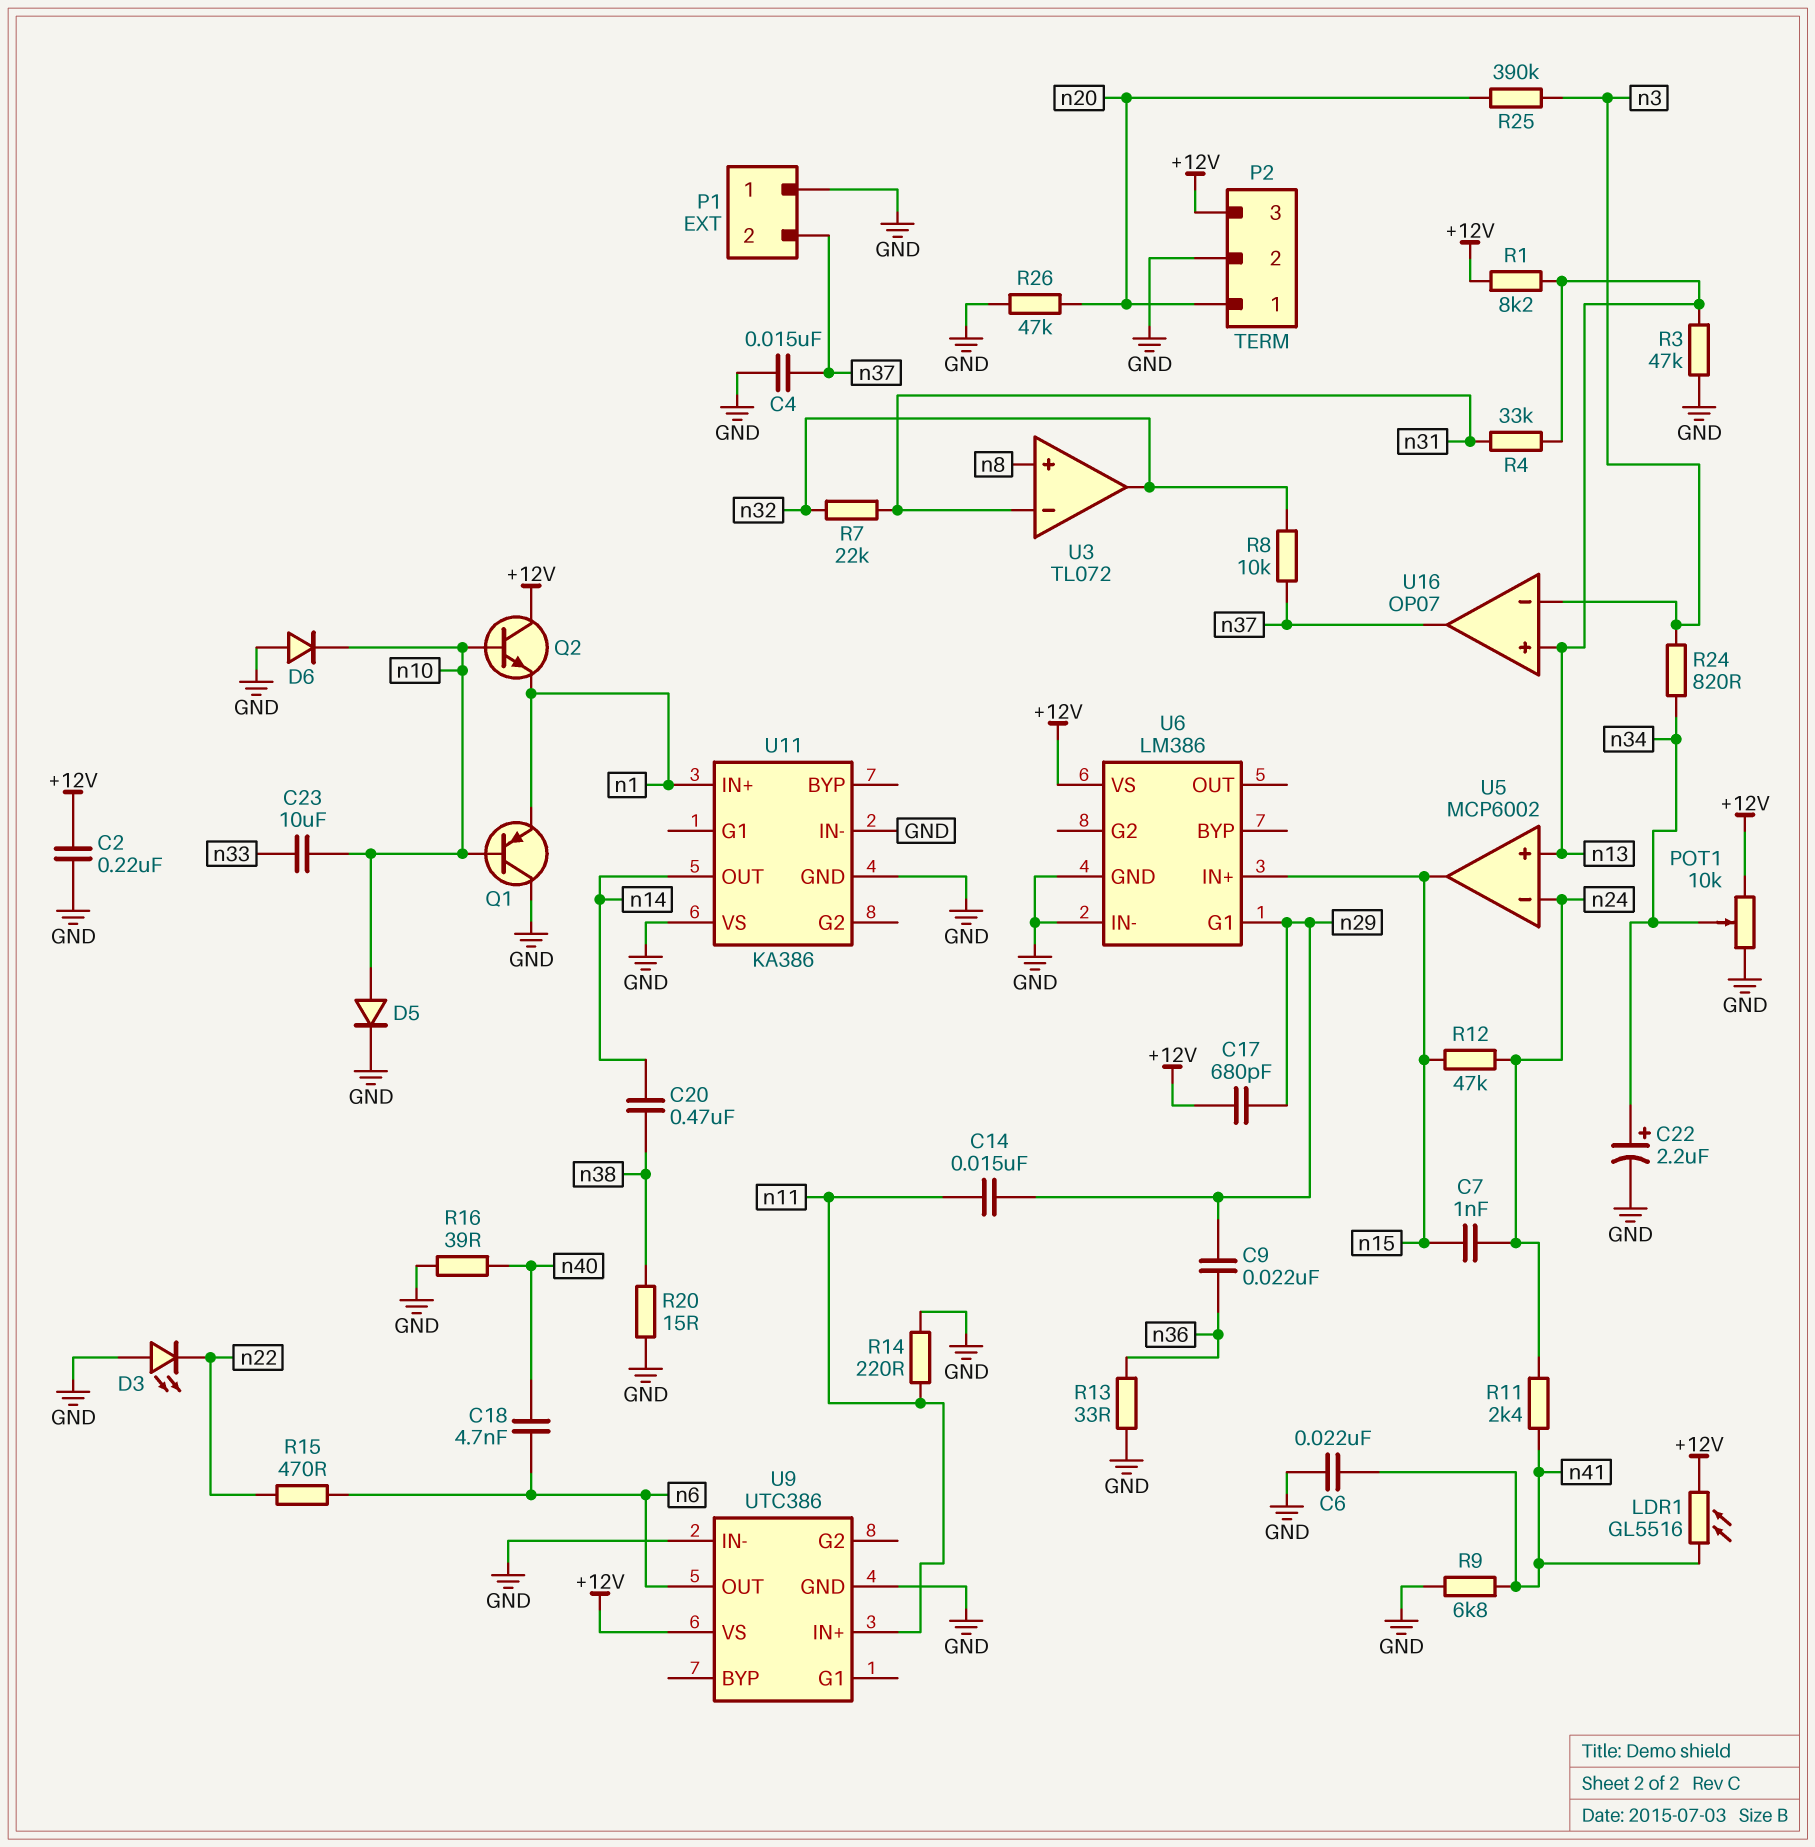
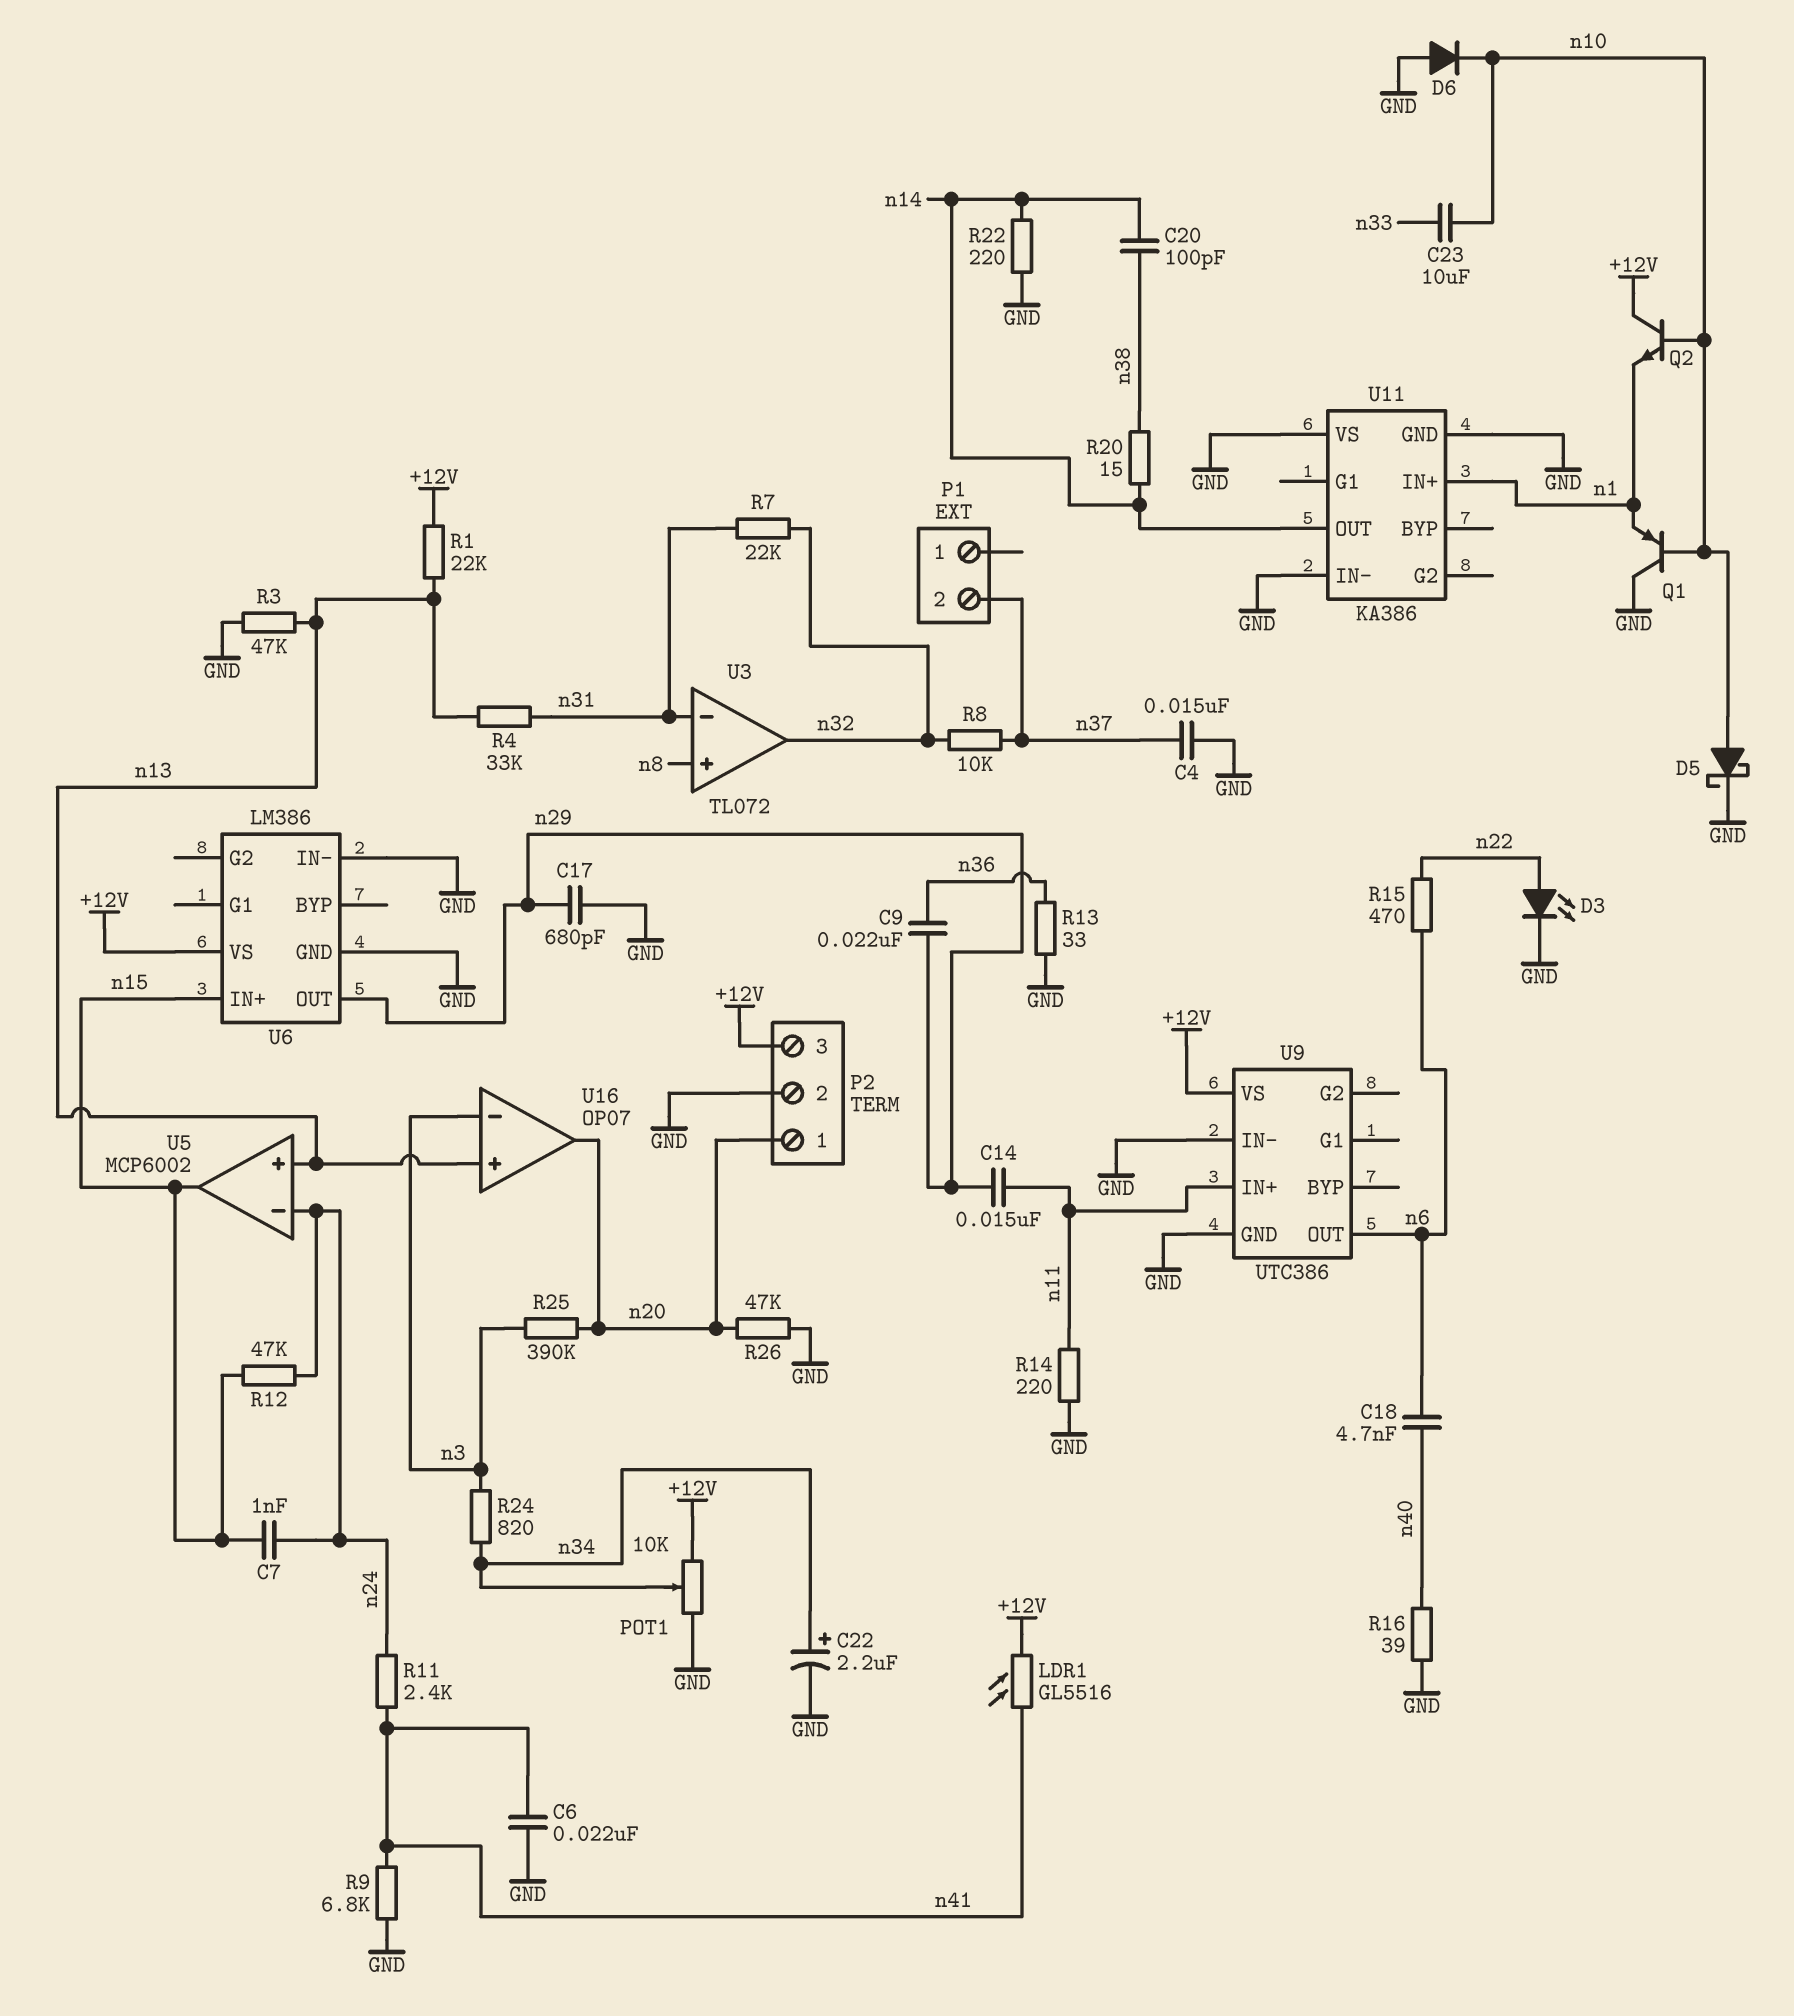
C2: 220nF (+12V, GND) -> none
C17: 680pF (+12V, n29) -> 680pF (GND, n29)
C20: 470nF (n14, n38) -> 100pF (n14, n38)
D3: LED (A GND, K n22) -> LED (A n22, K GND)
D5: diode (A n10, K GND) -> schottky (A n10, K GND)
P1 pin 1: GND -> none
R1: 8.2k (+12V, n13) -> 22k (+12V, n13)
R20: 15 (GND, n38) -> 15 (n14, n38)
R22: none -> 220 (GND, n14)
U6 pin G1: n29 -> none
U6 pin OUT: none -> n29
U16 pin out: n37 -> n20

